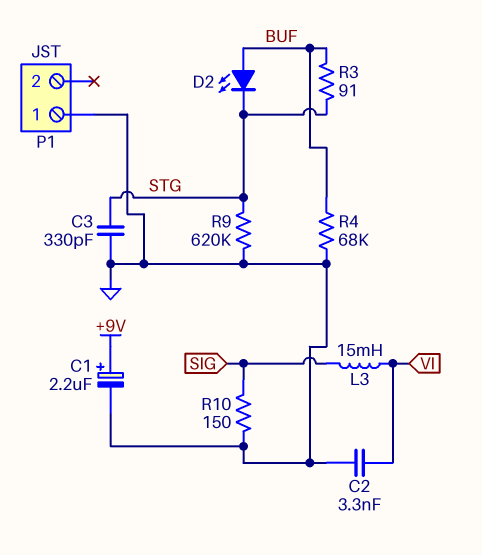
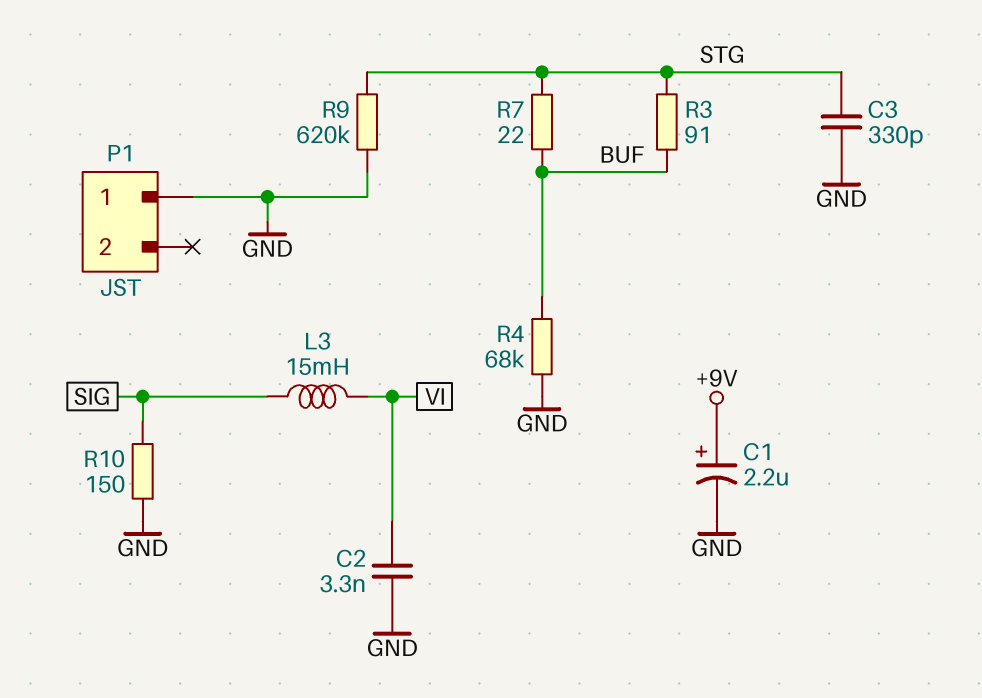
D2: LED (A BUF, K STG) -> none
R7: none -> 22 (BUF, STG)

